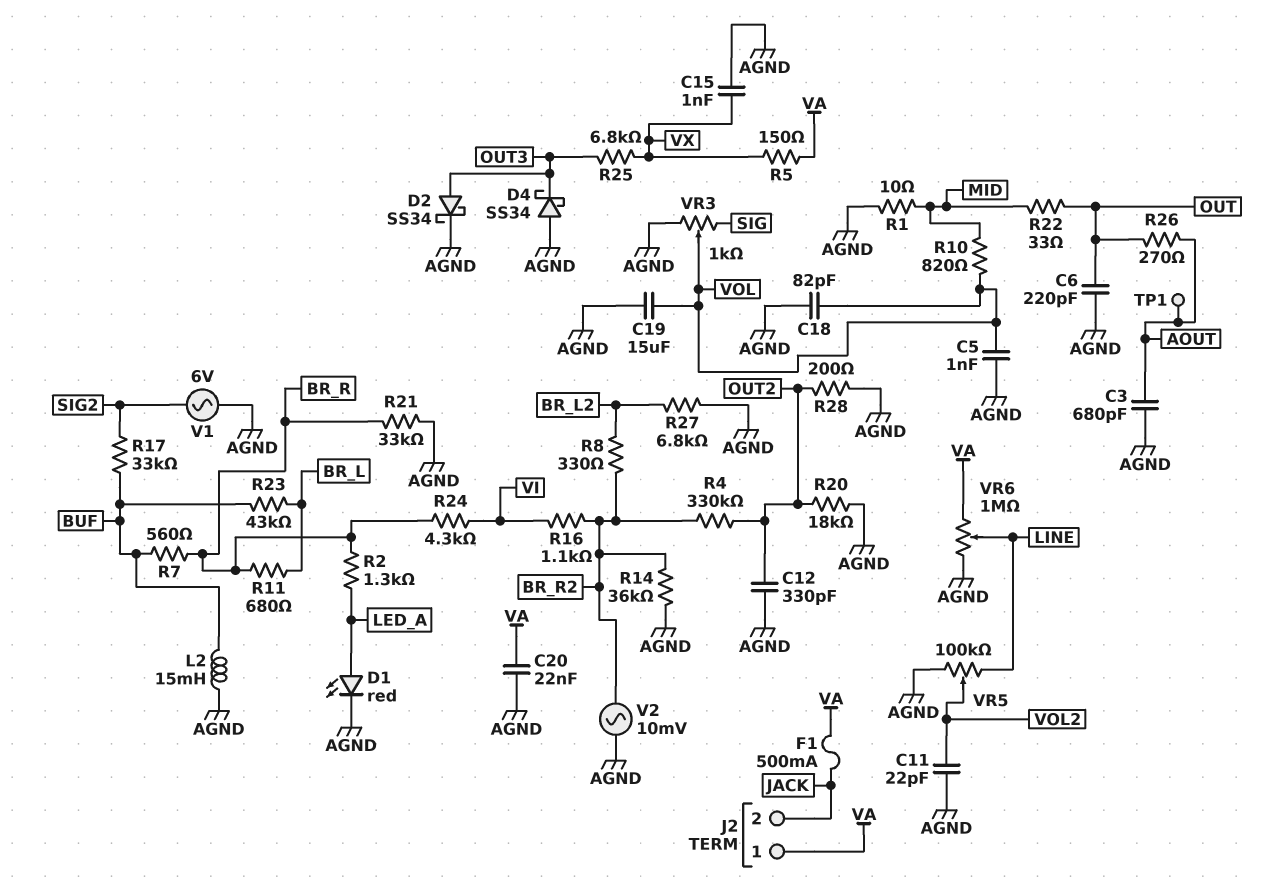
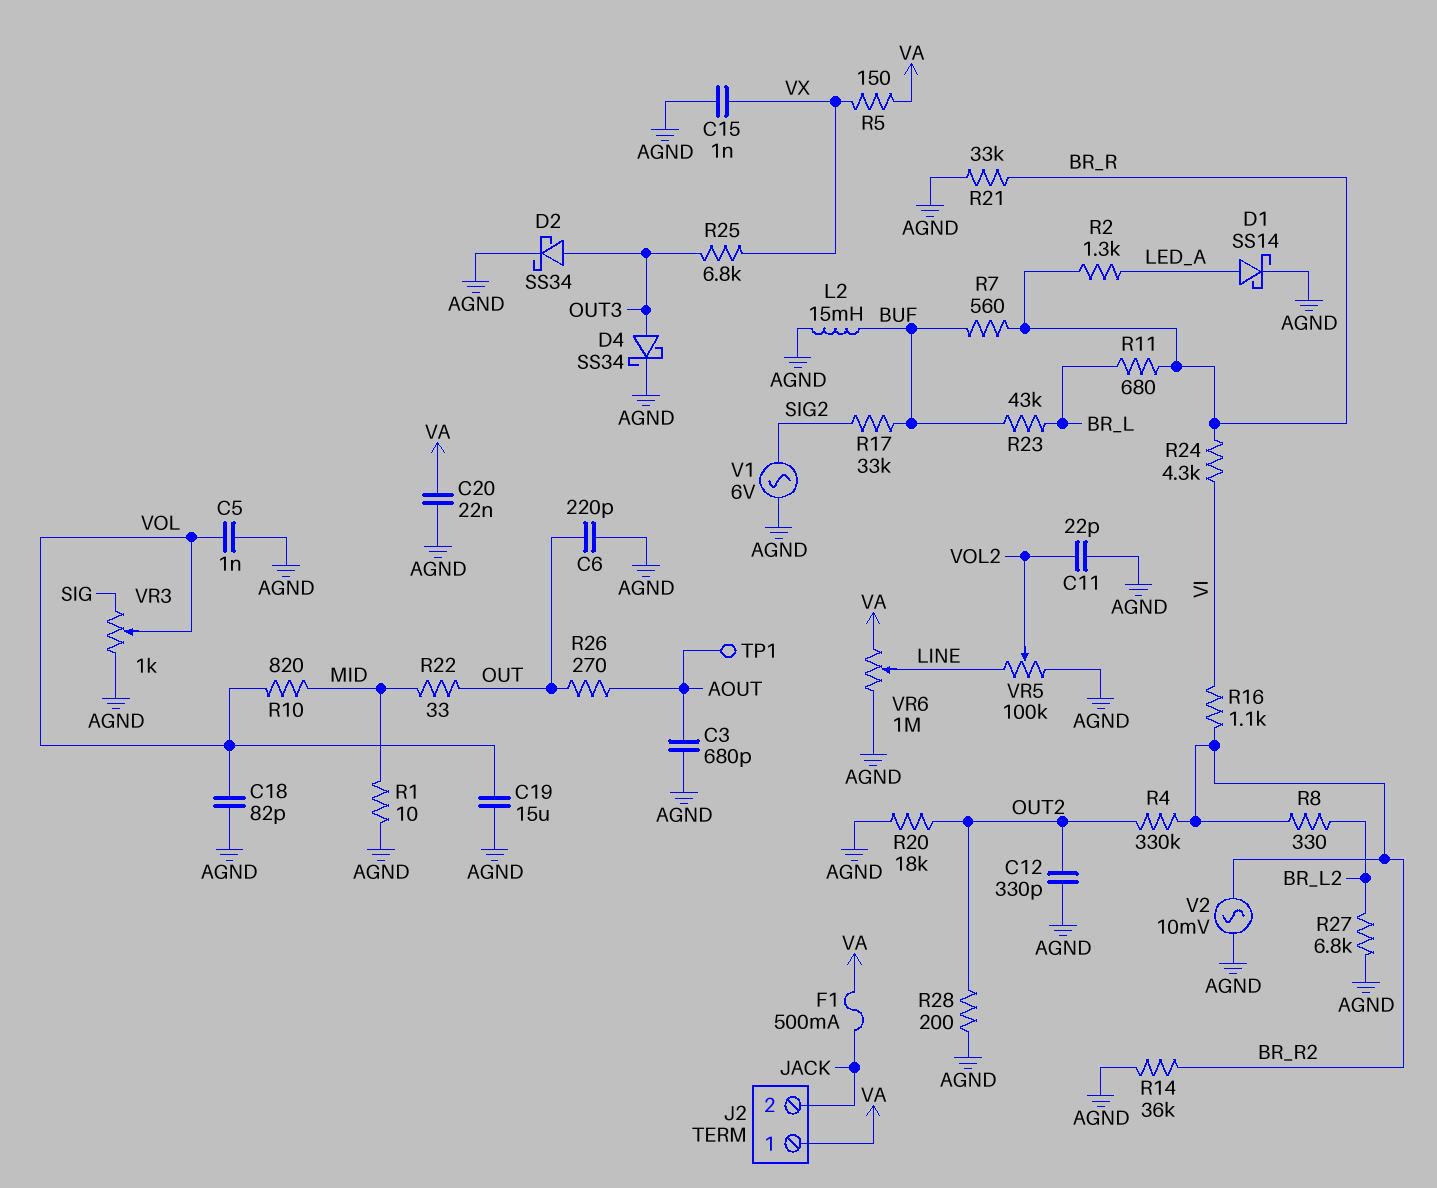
D1: LED red (A LED_A, K AGND) -> schottky SS14 (A LED_A, K AGND)
D4: schottky SS34 (A AGND, K OUT3) -> schottky SS34 (A OUT3, K AGND)

